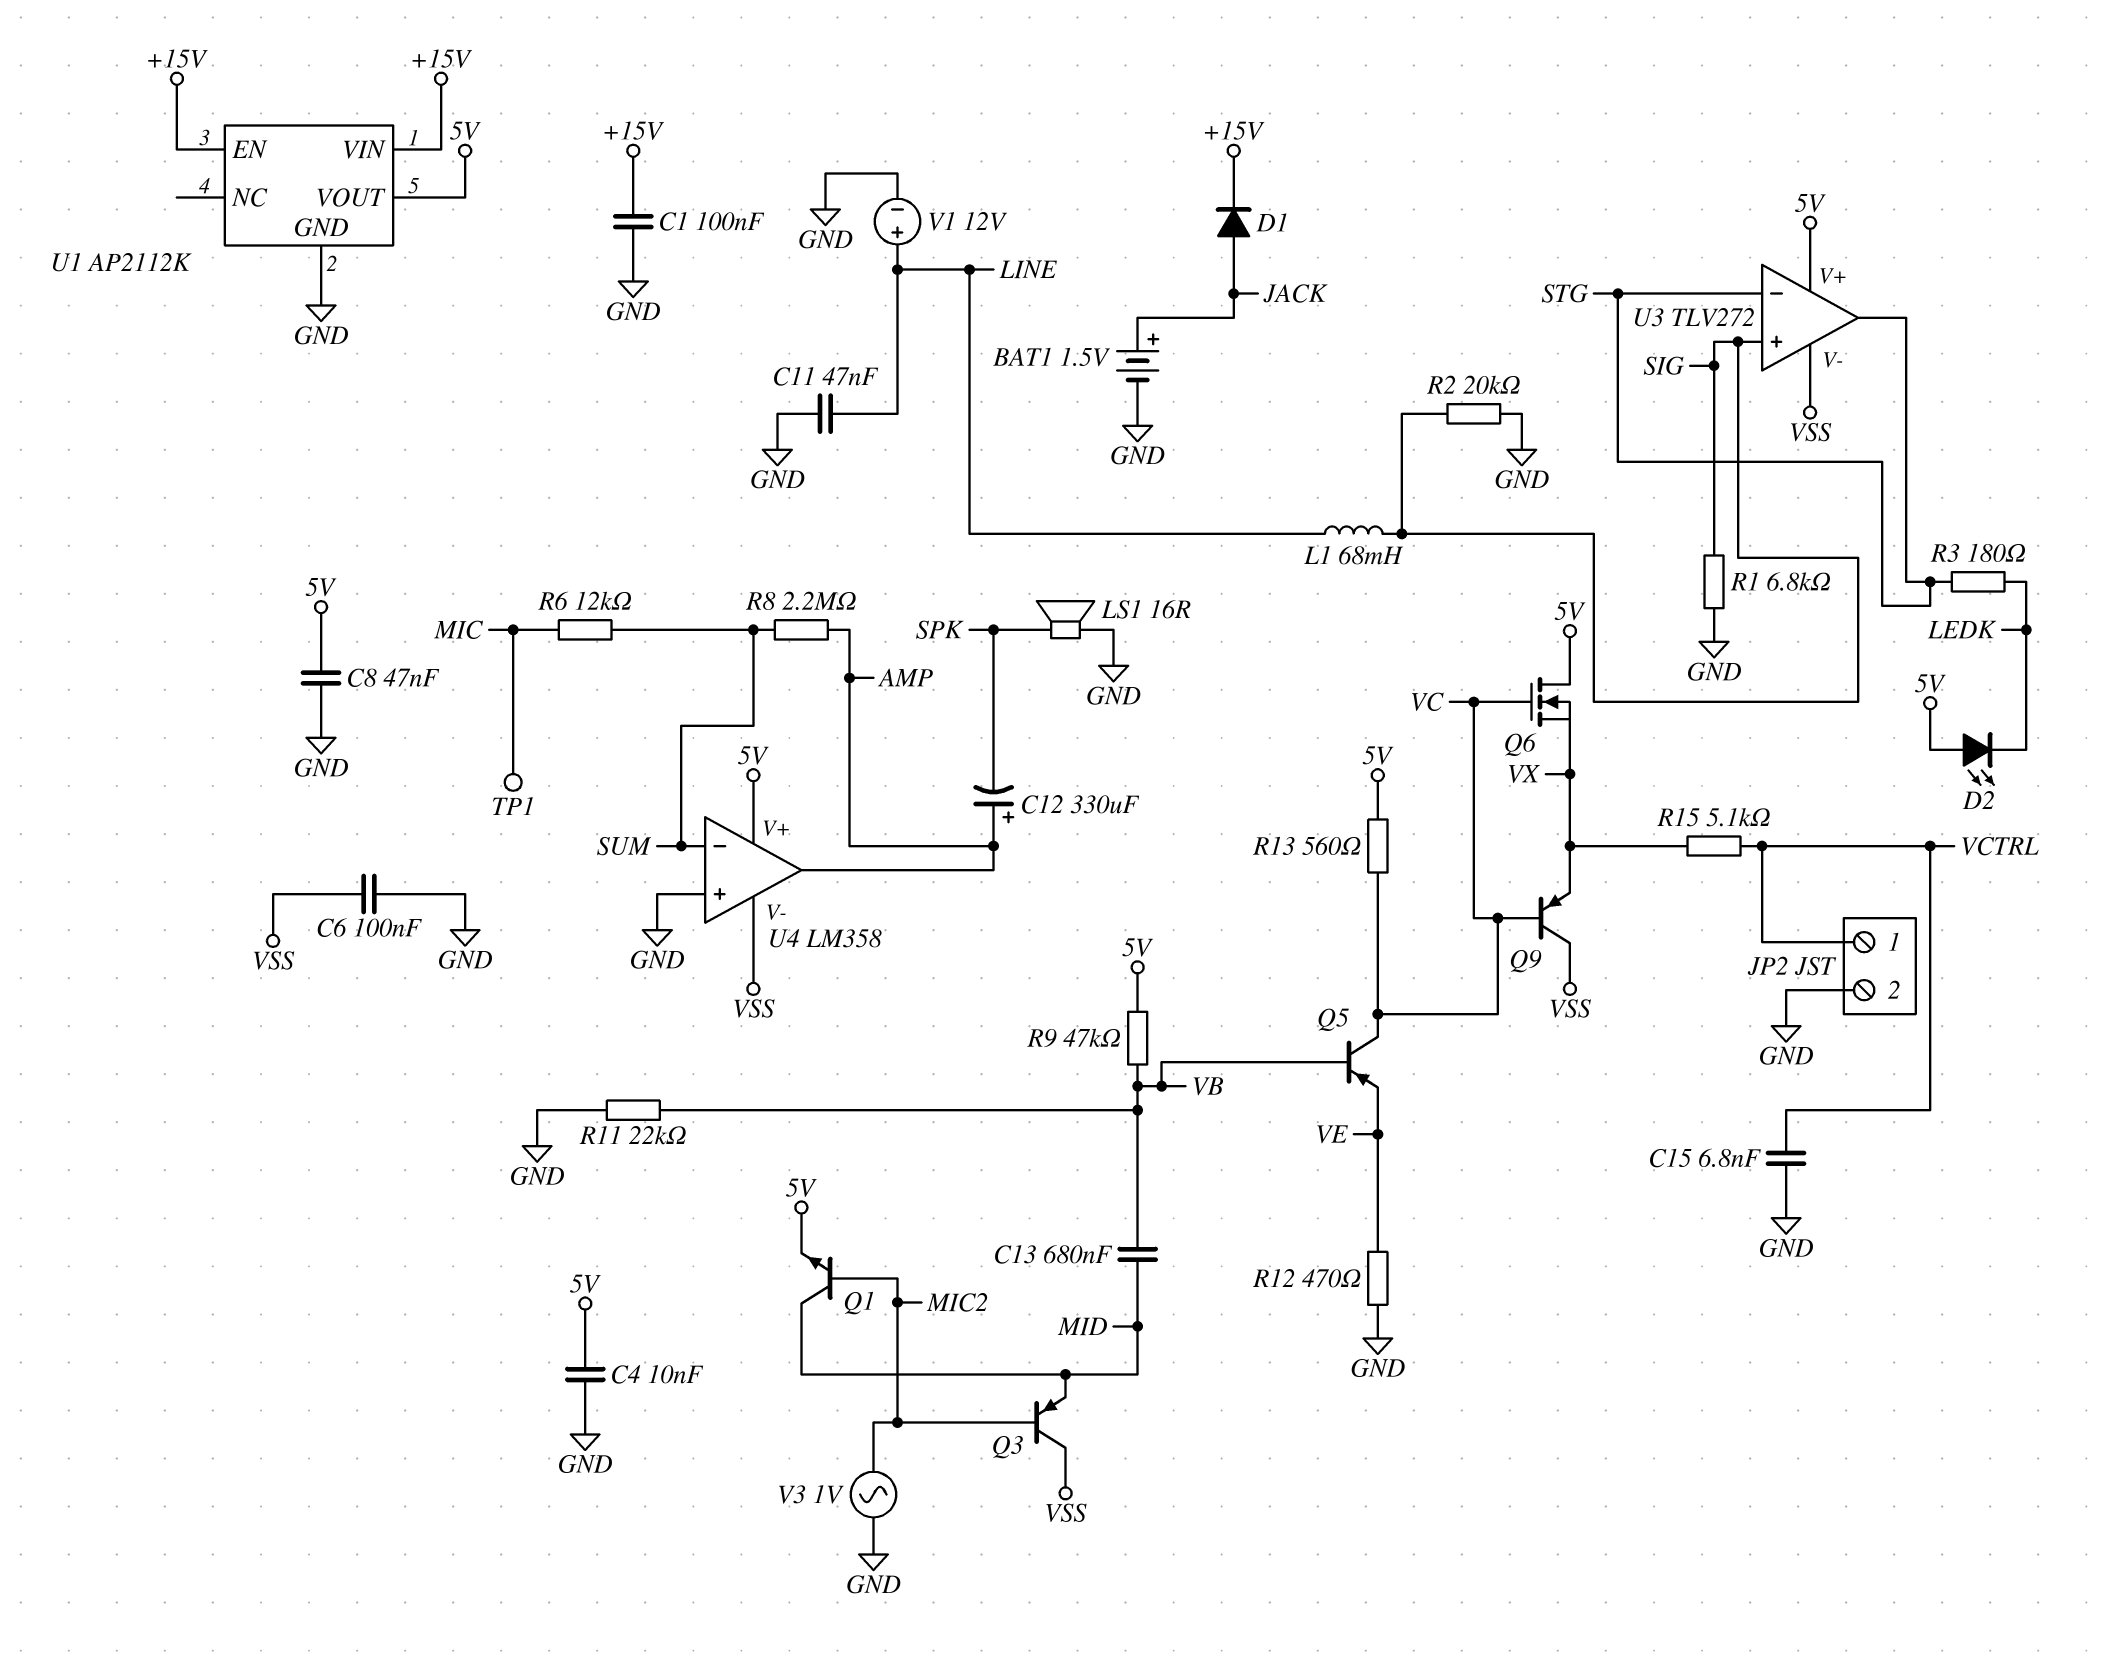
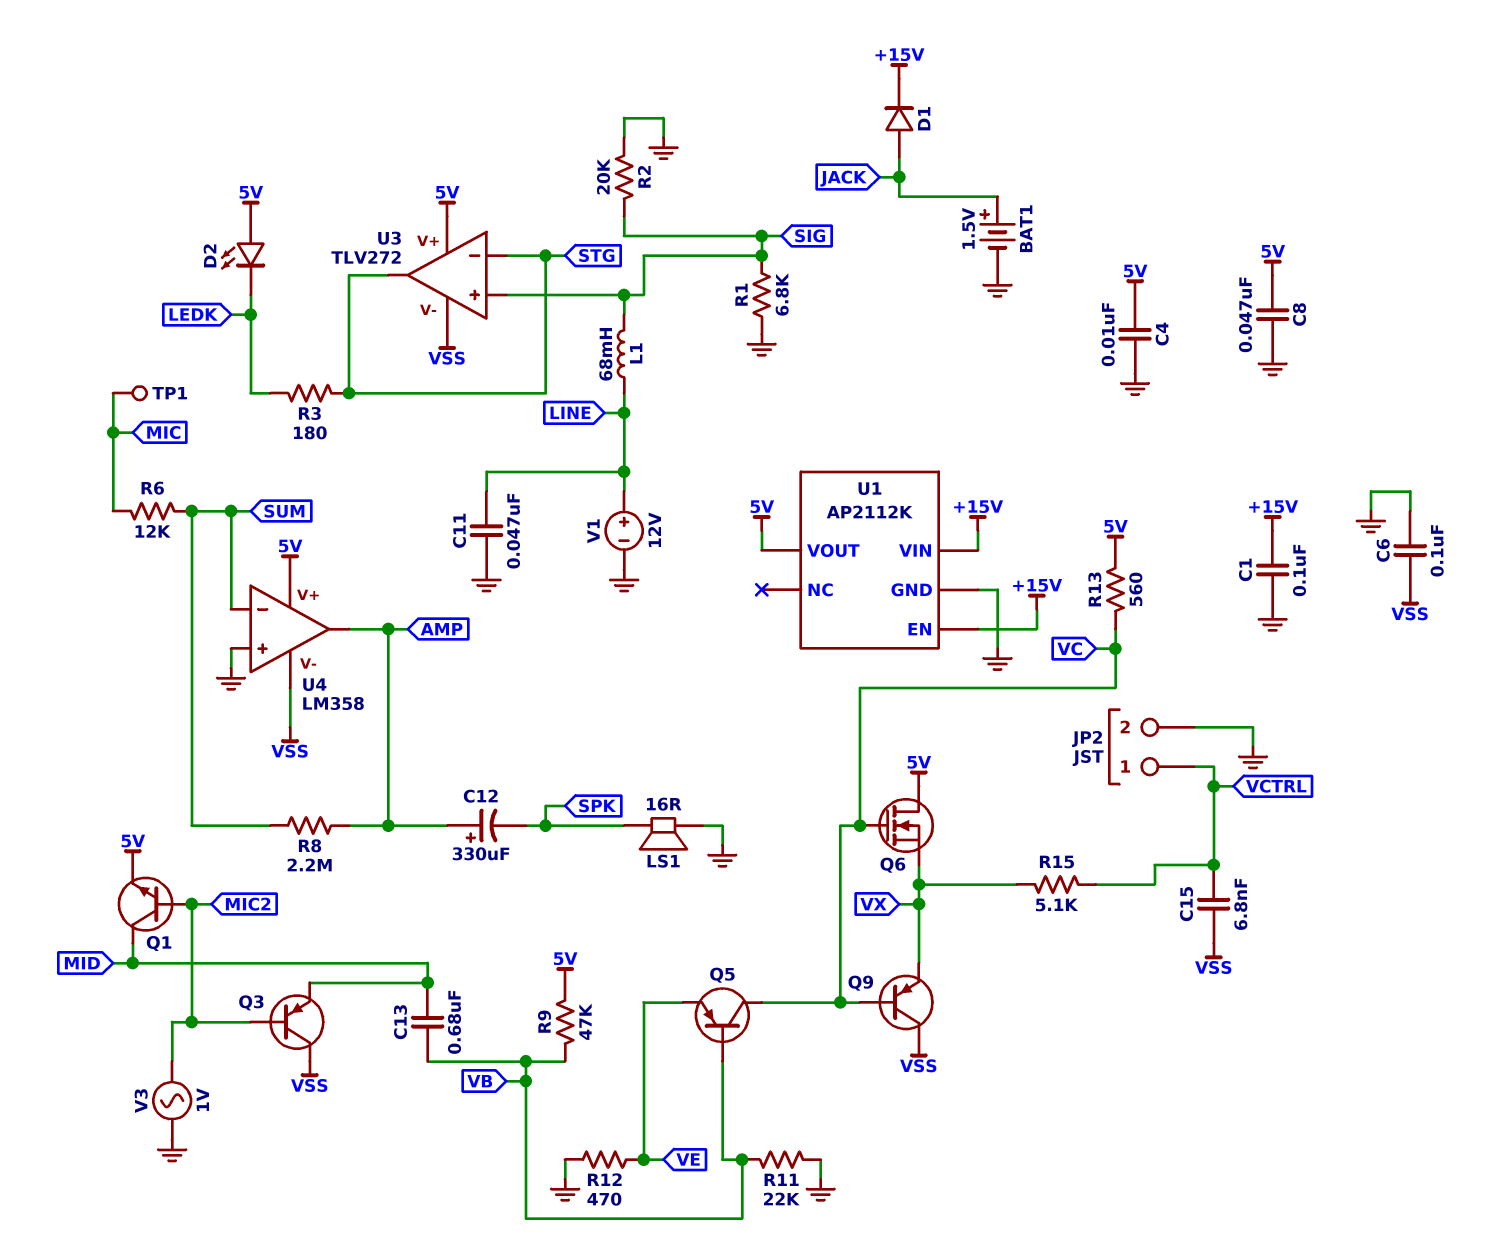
C15: 6.8nF (GND, VCTRL) -> 6.8nF (VCTRL, VSS)

